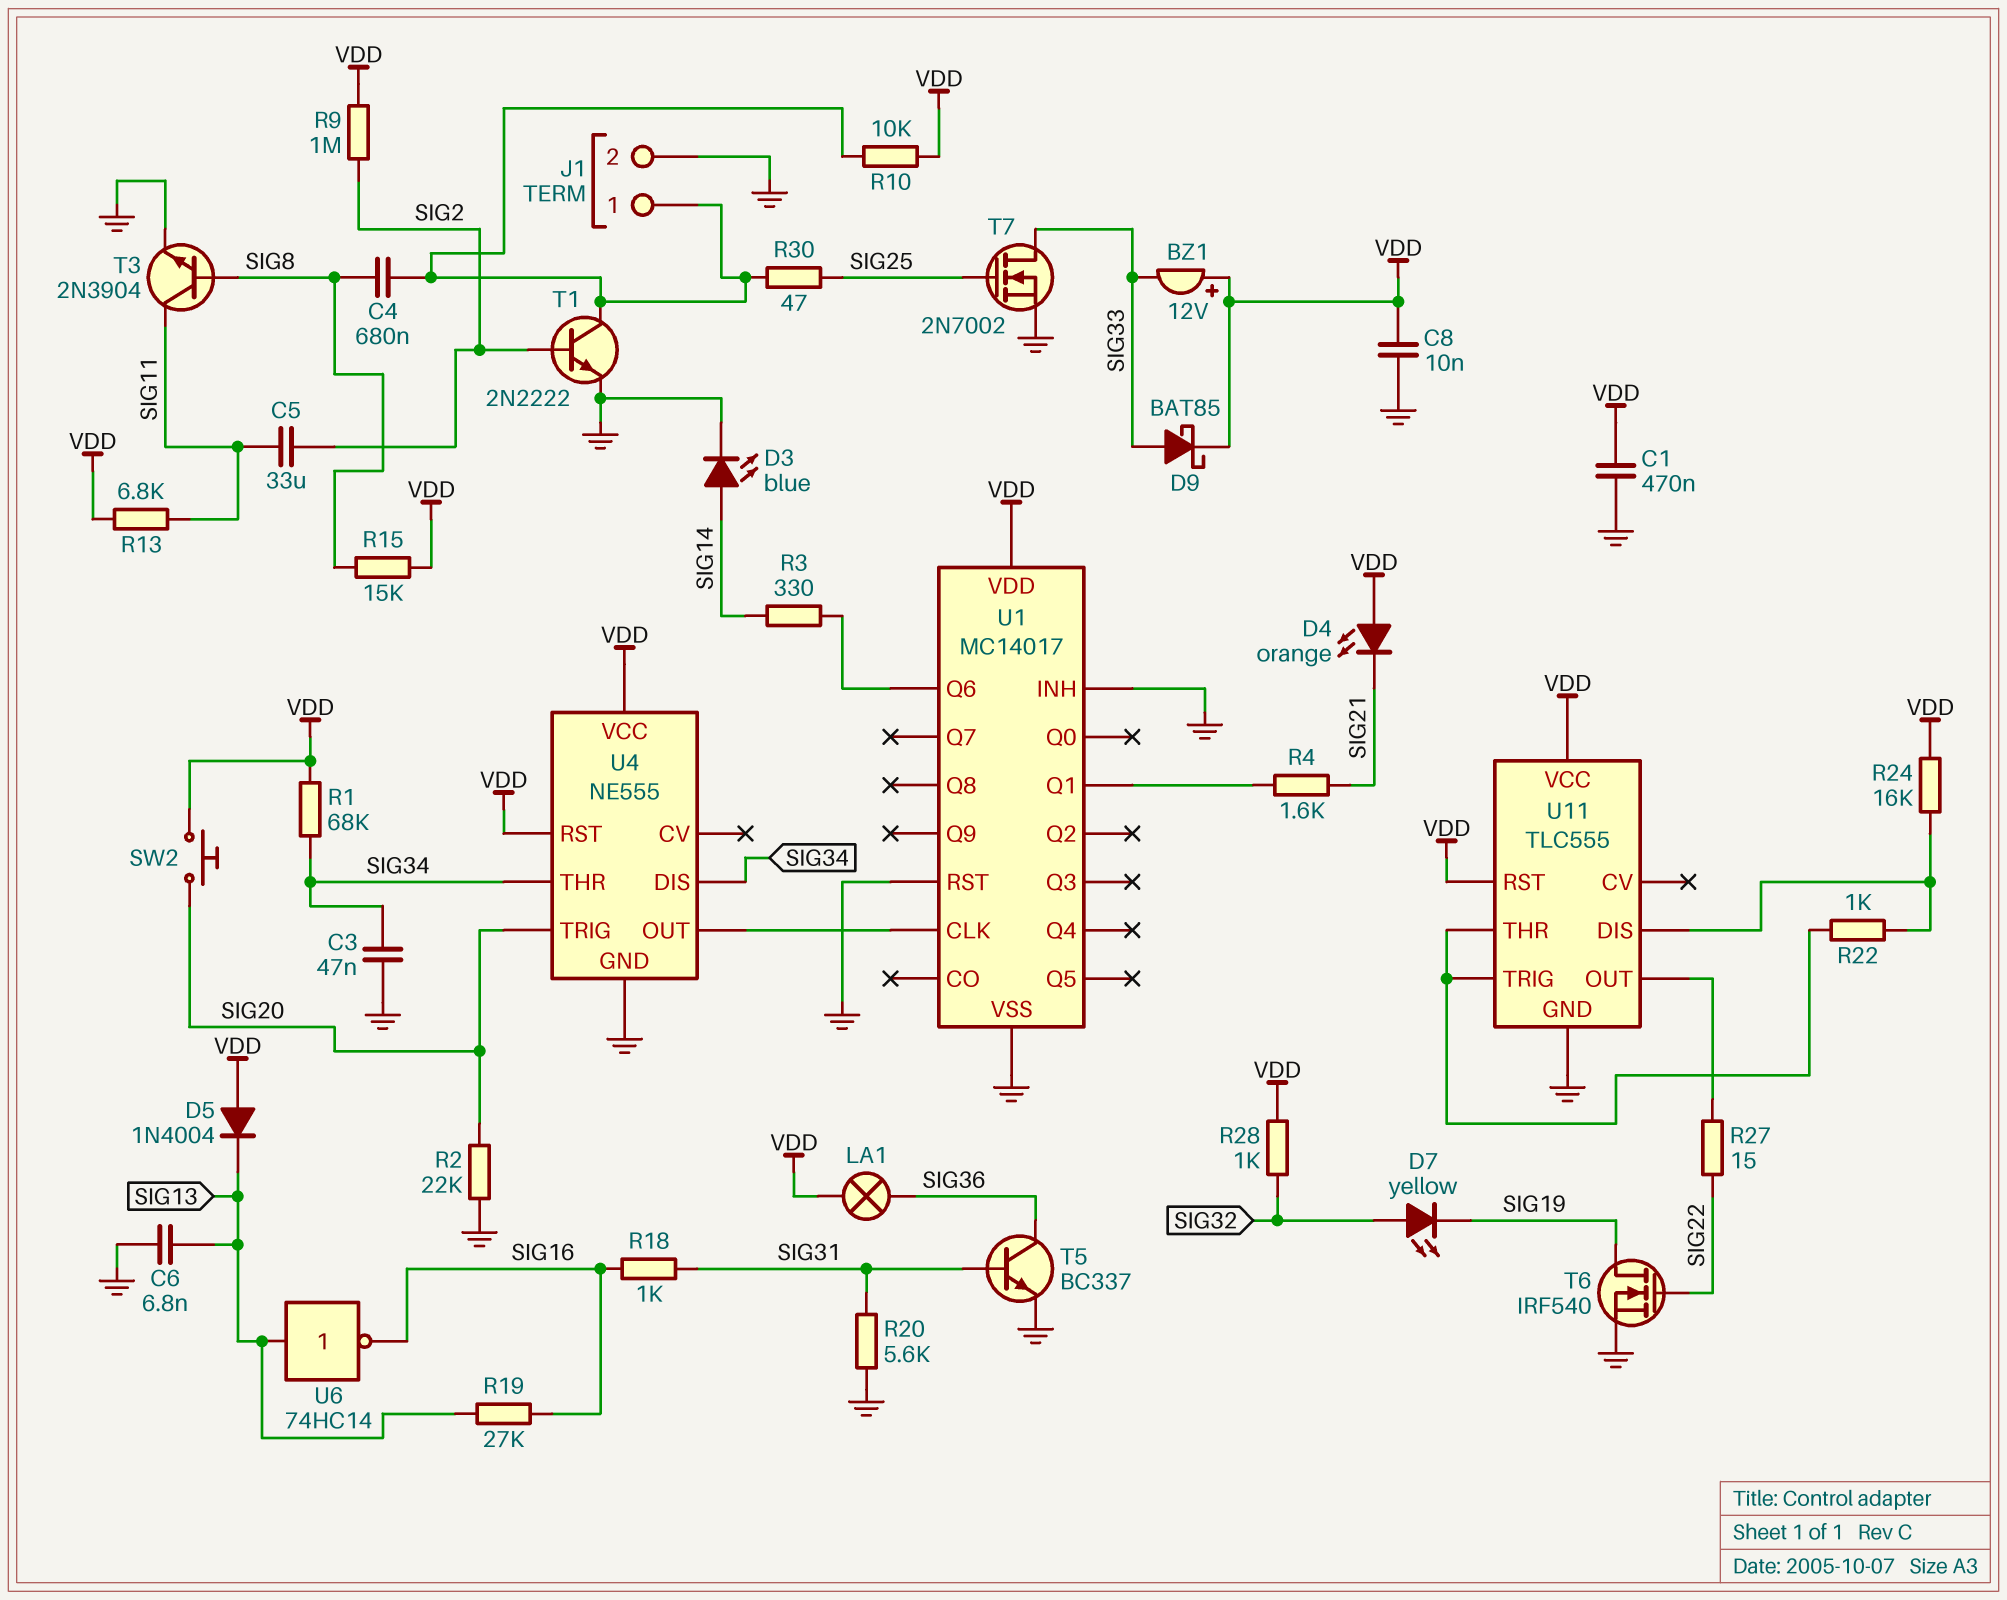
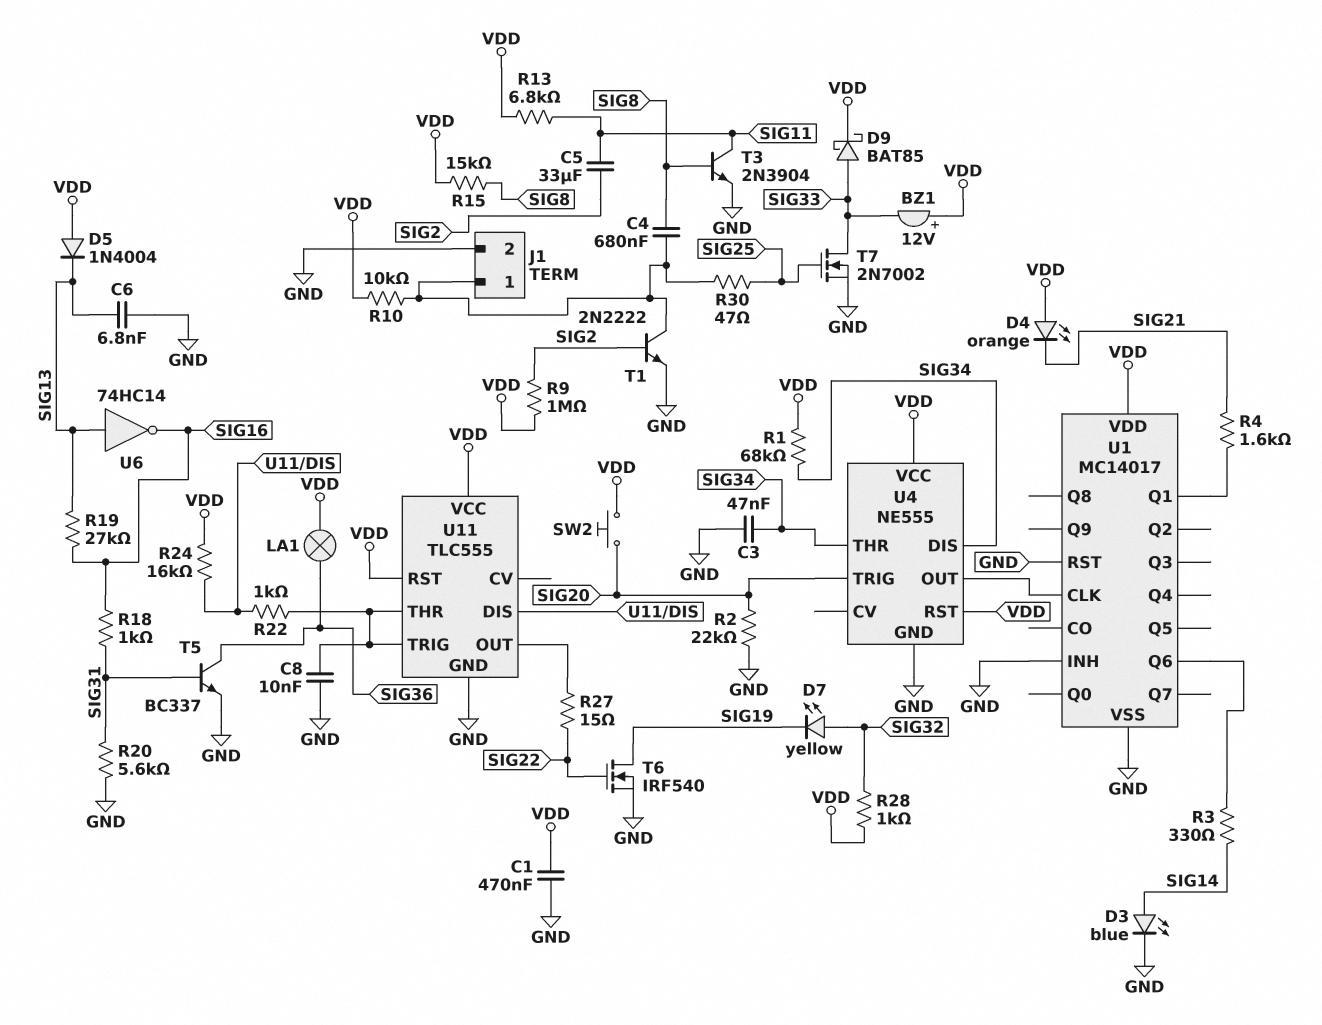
C8: 10nF (GND, VDD) -> 10nF (GND, U11/THR)

